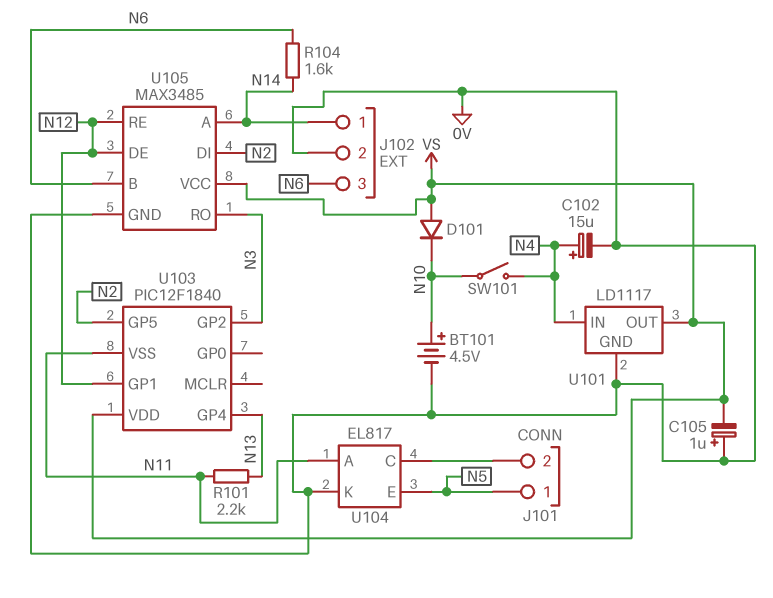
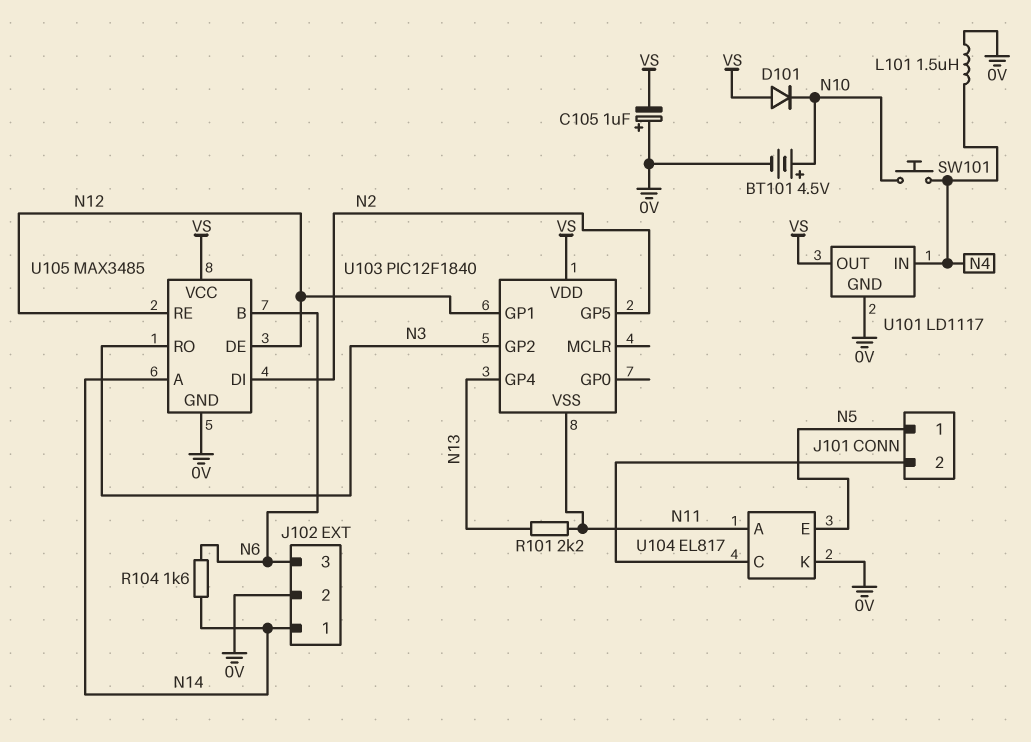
C102: 15uF (plus N4, minus 0V) -> none
L101: none -> 1.5uH (0V, N4)
SW101: switch (N4, N10) -> button (N4, N10)

